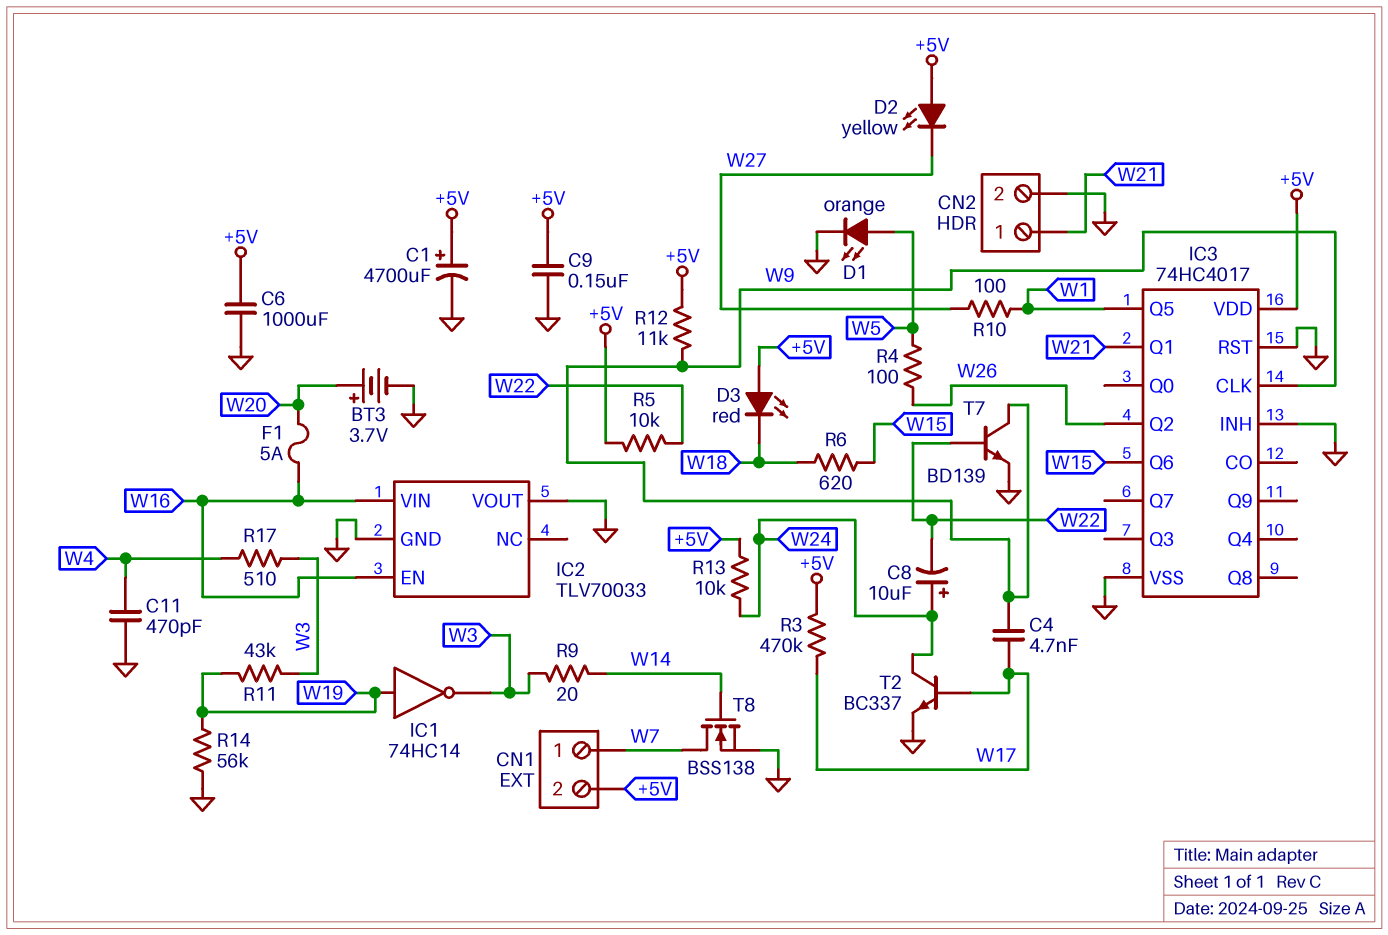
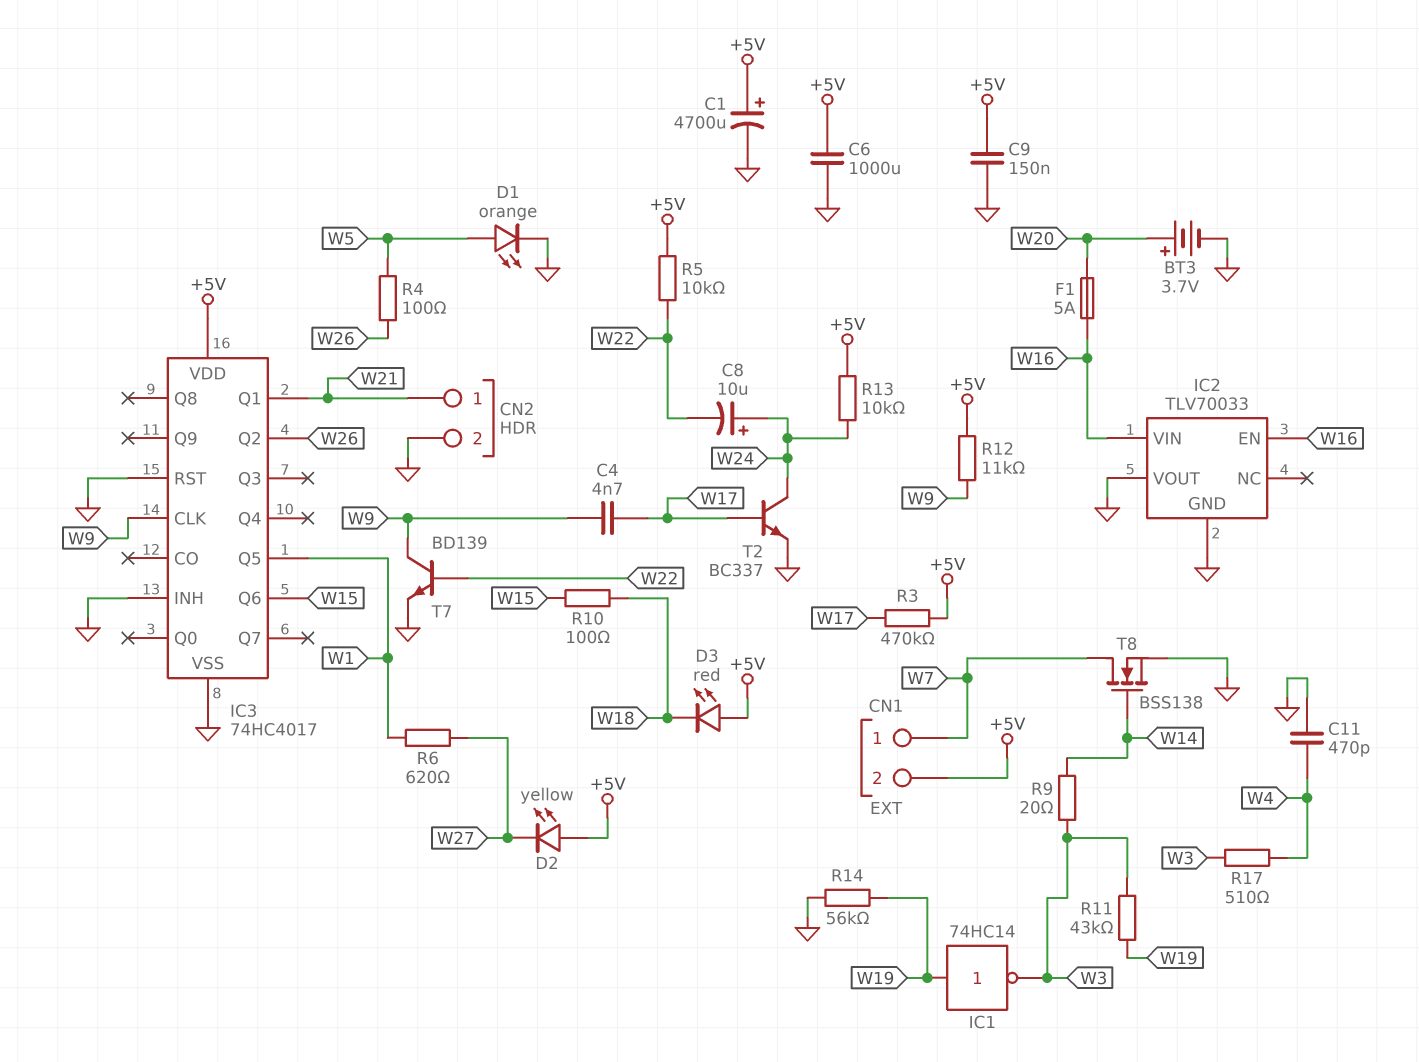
R6: 620 (W15, W18) -> 620 (W1, W27)
R10: 100 (W1, W27) -> 100 (W15, W18)

